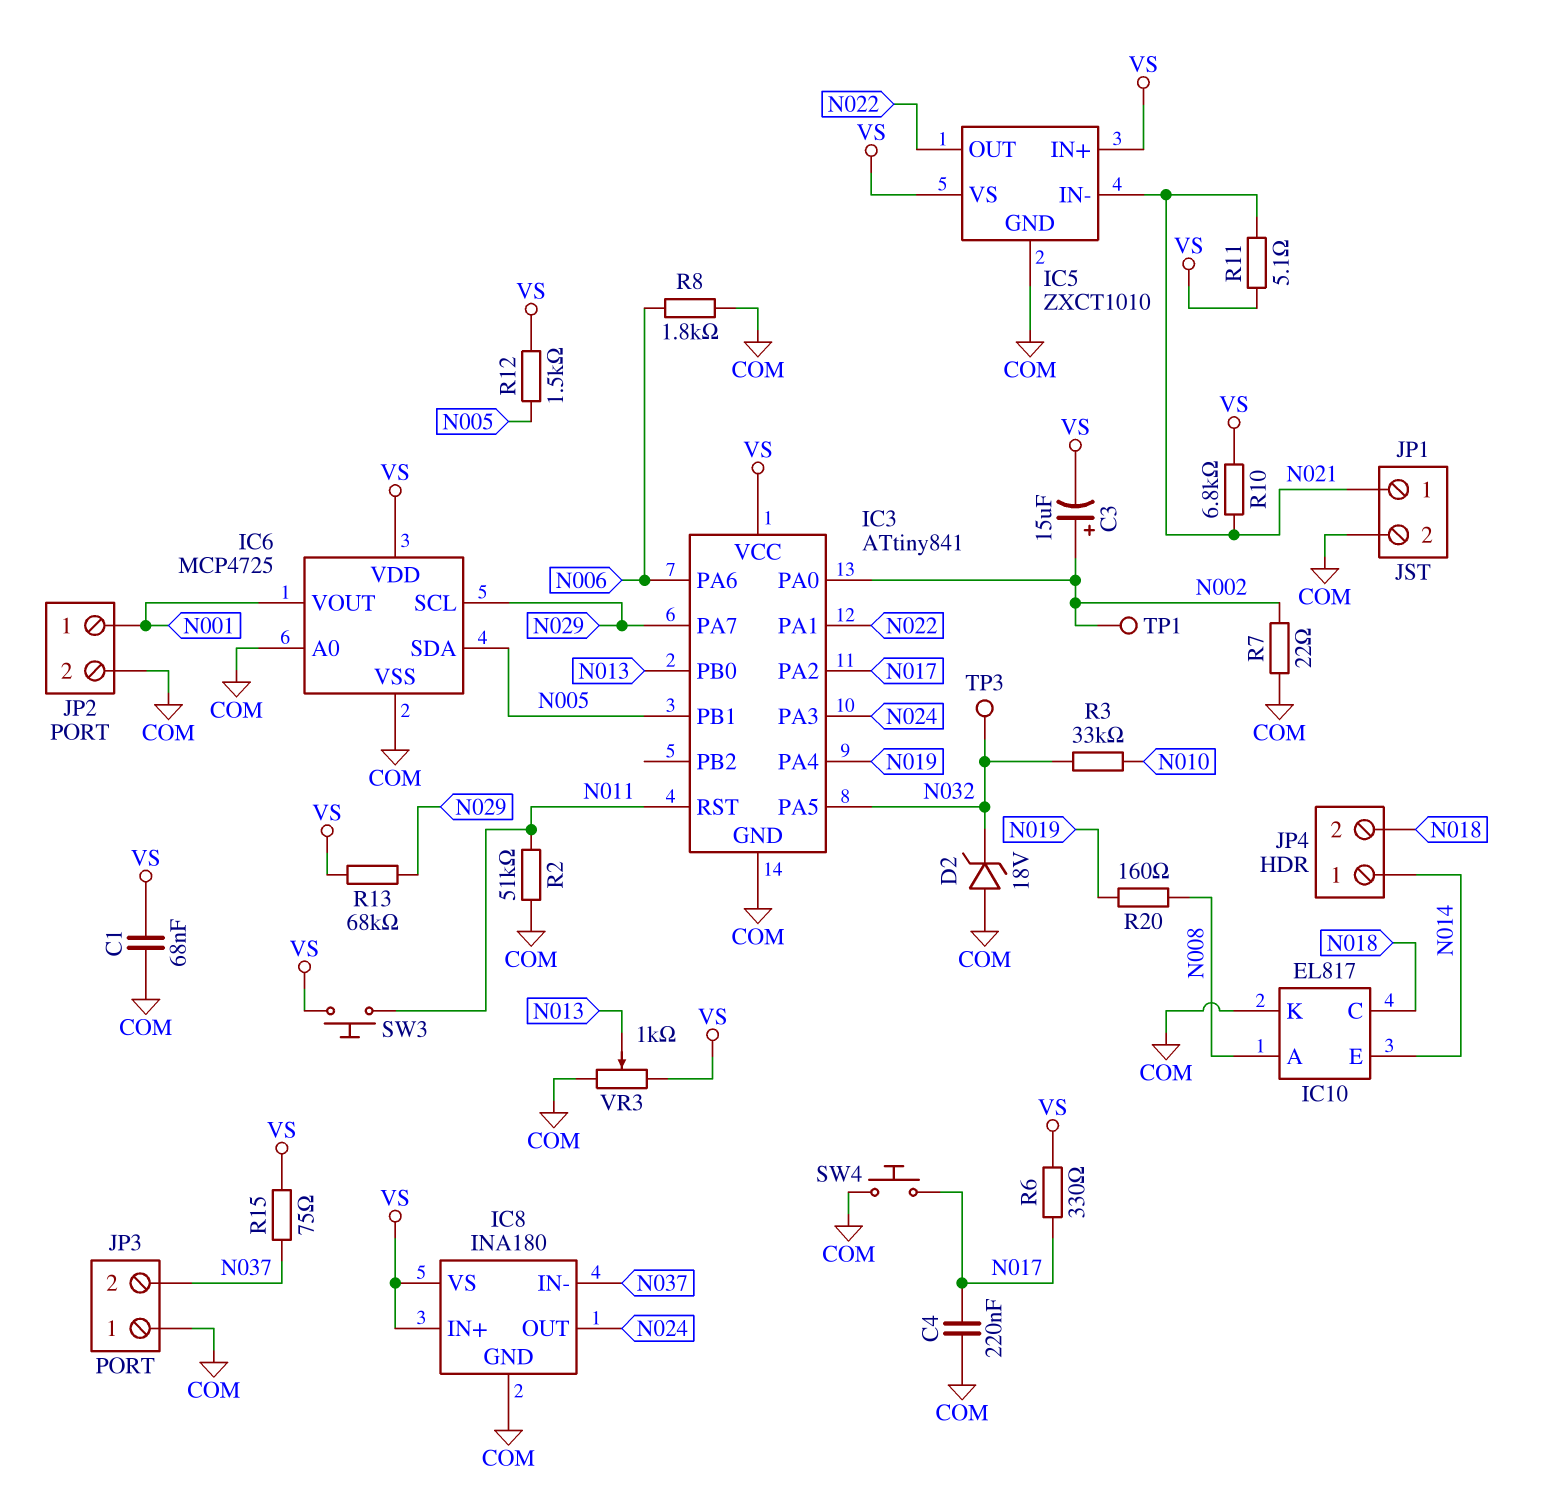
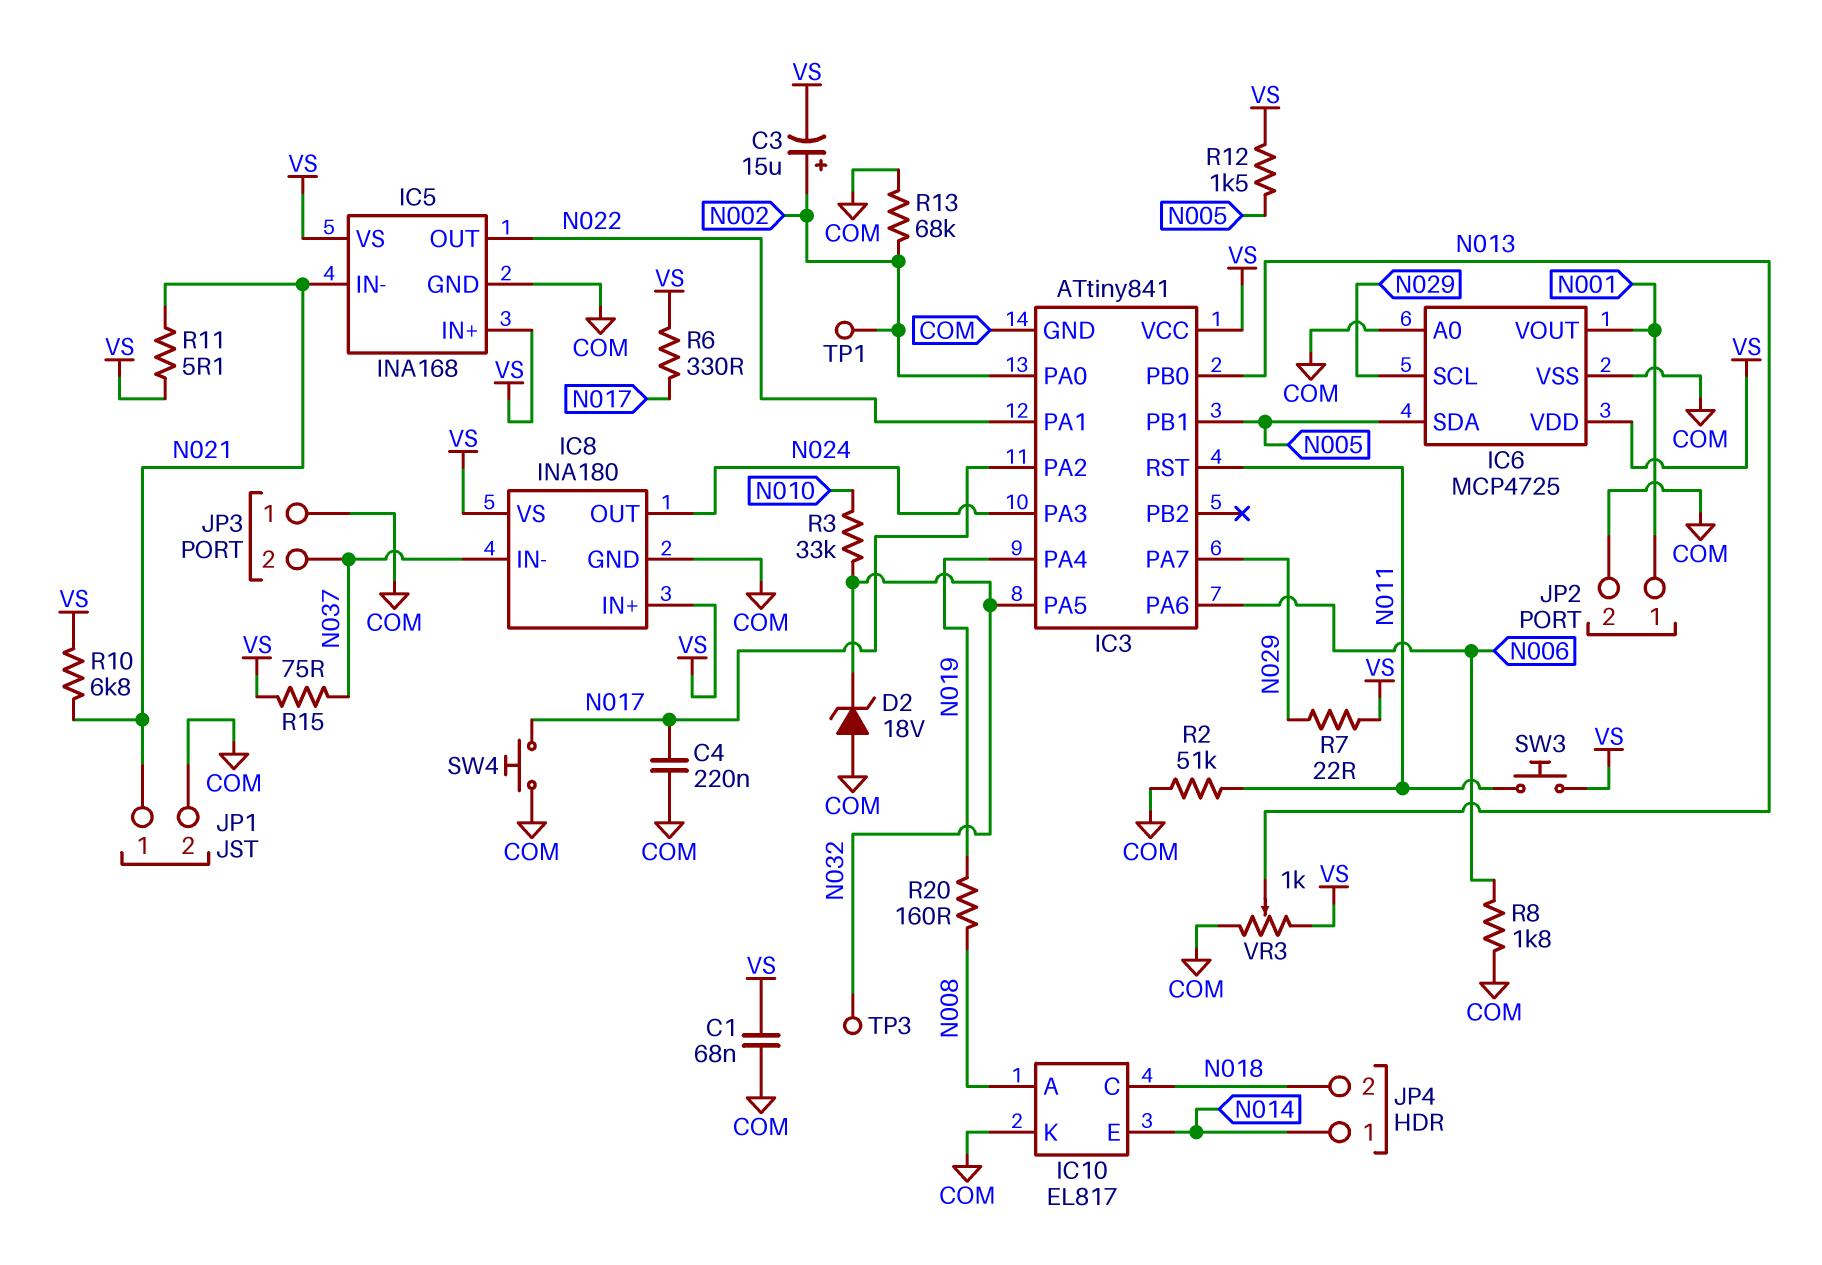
IC5: ZXCT1010 -> INA168
R7: 22 (COM, N002) -> 22 (N029, VS)
R13: 68k (N029, VS) -> 68k (COM, N002)

